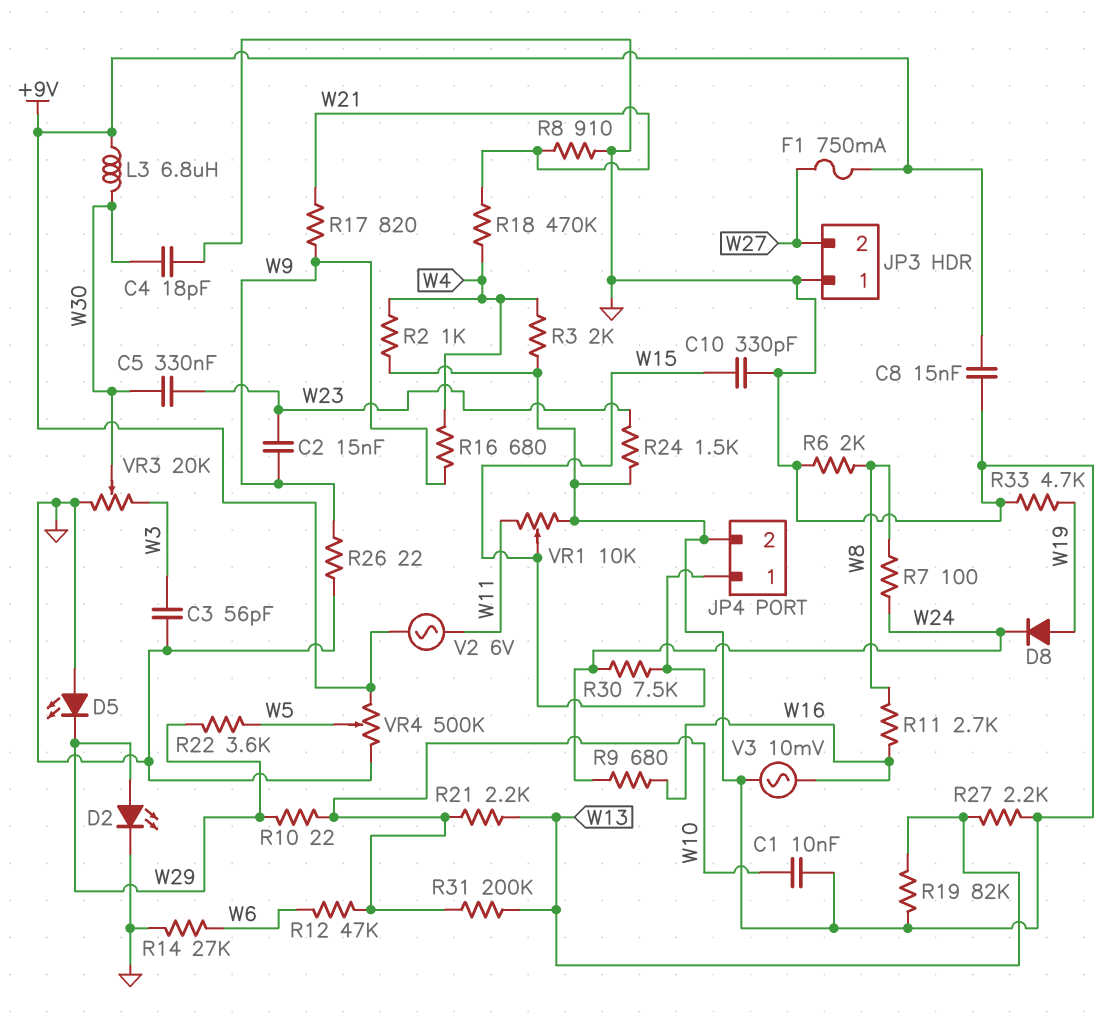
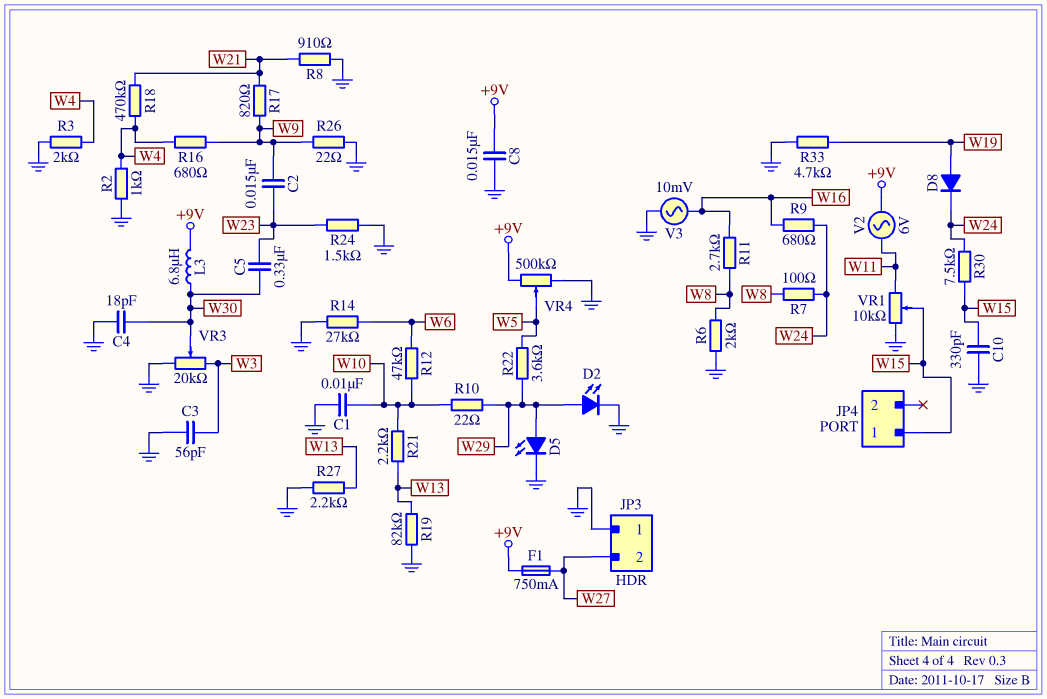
D5: LED (A GND, K W29) -> LED (A W29, K GND)
JP4 pin 2: GND -> none
R31: 200k (W10, W13) -> none

